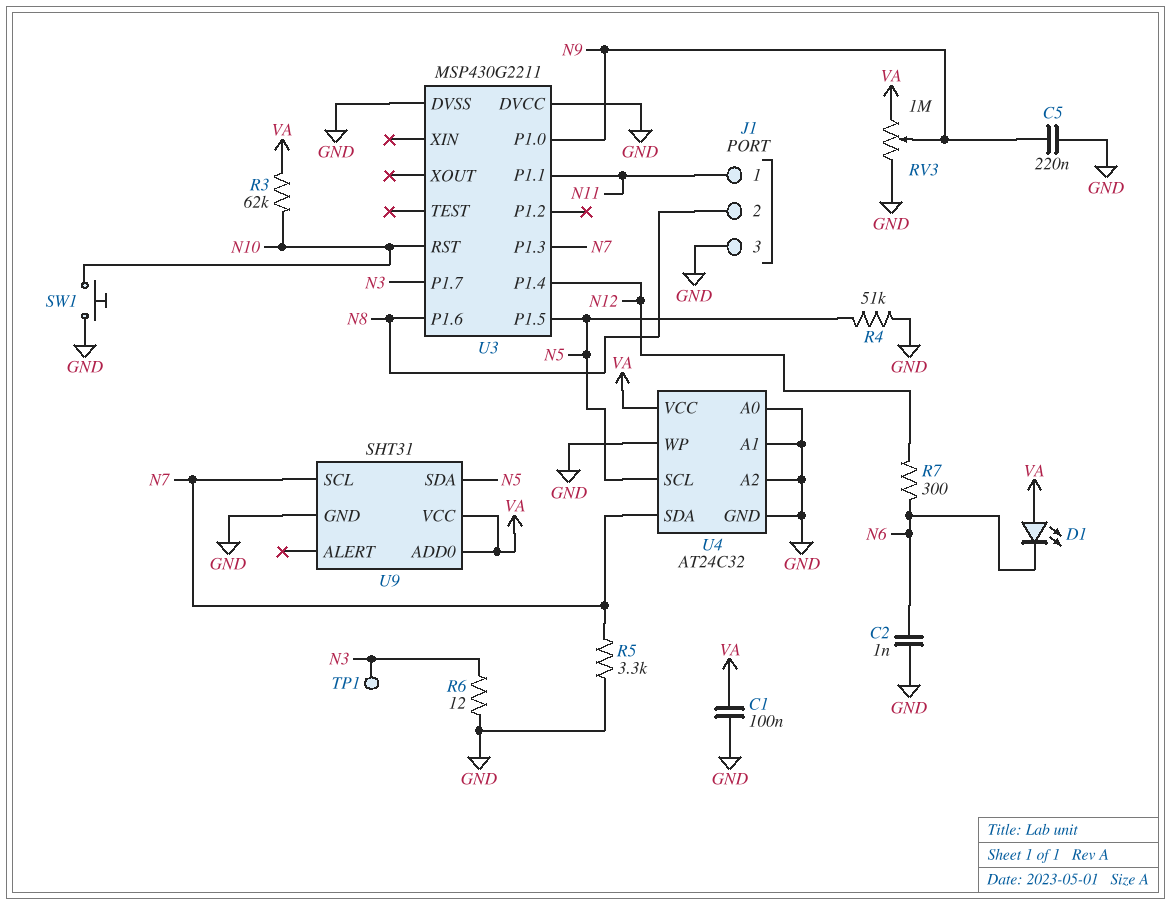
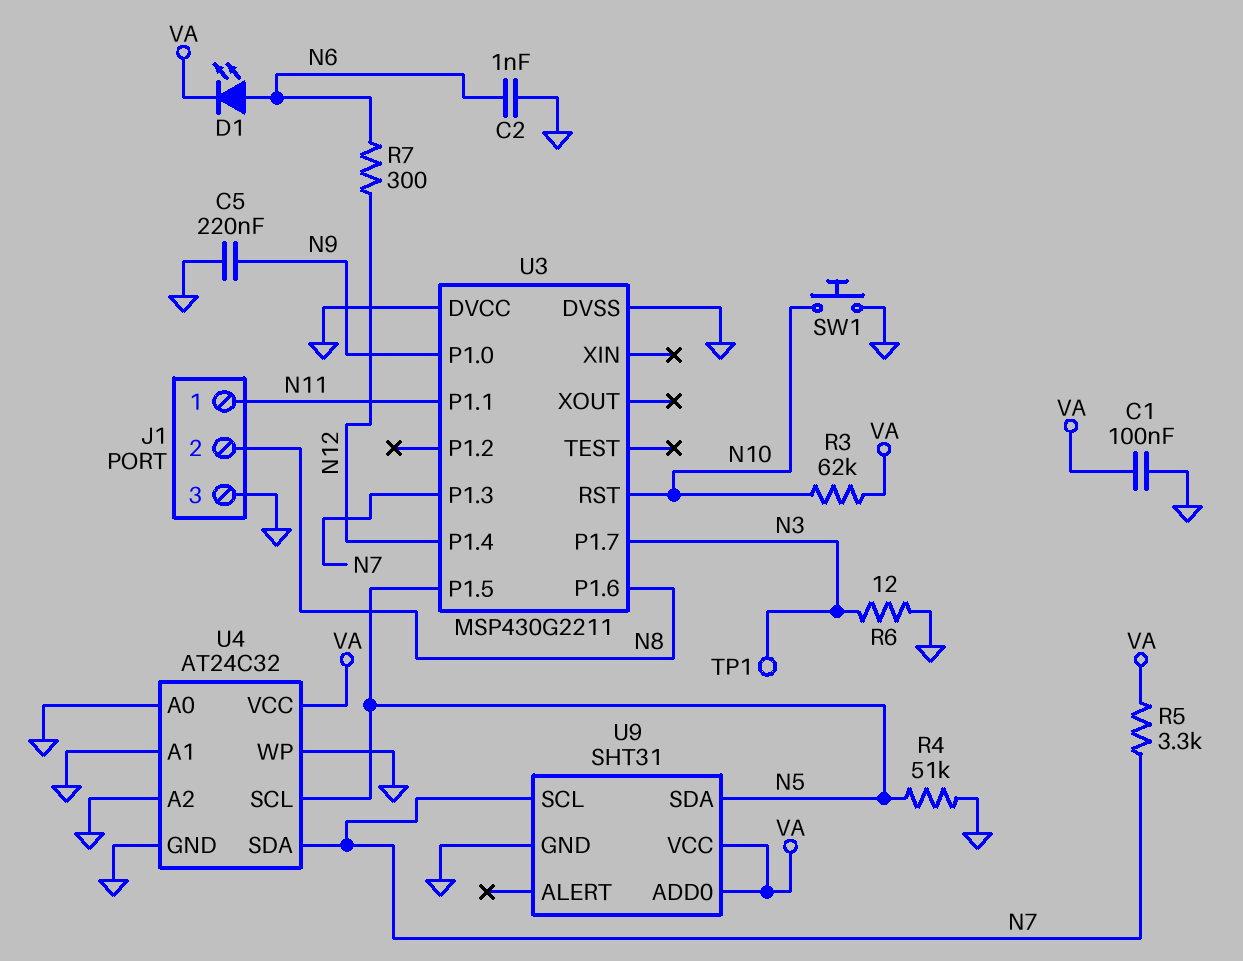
D1: LED (A VA, K N6) -> LED (A N6, K VA)
R5: 3.3k (GND, N7) -> 3.3k (N7, VA)
RV3: 1M (GND, VA, wiper N9) -> none

